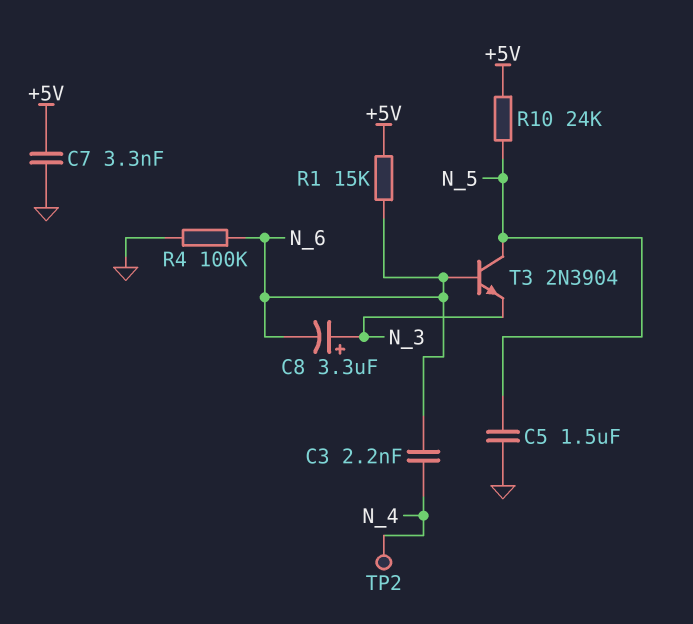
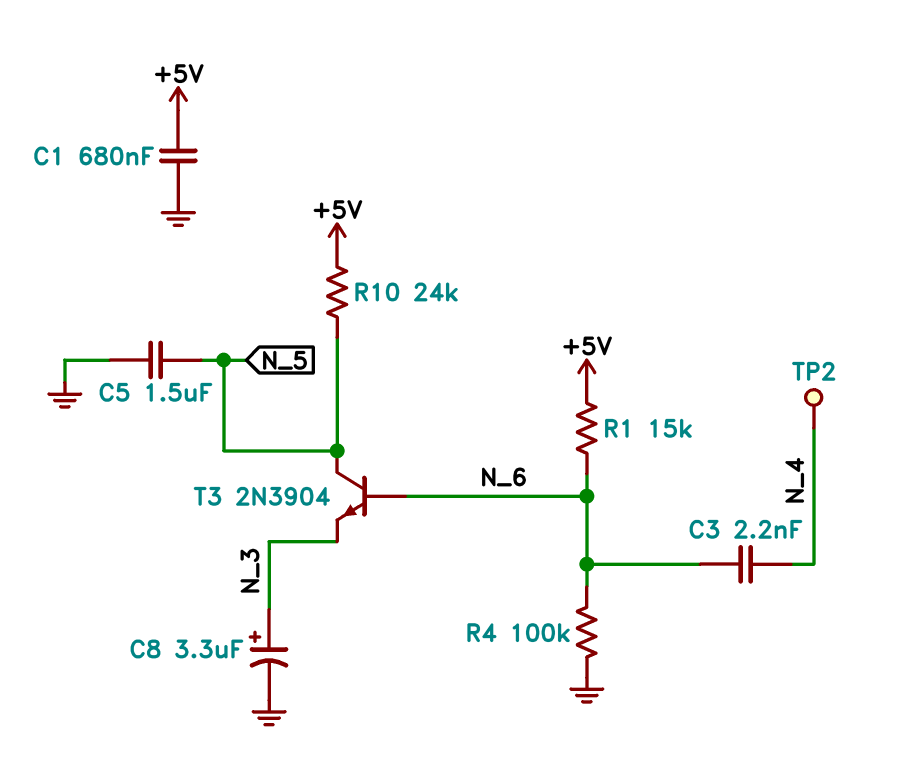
C1: none -> 680nF (+5V, GND)
C7: 3.3nF (+5V, GND) -> none
C8: 3.3uF (plus N_3, minus N_6) -> 3.3uF (plus N_3, minus GND)

